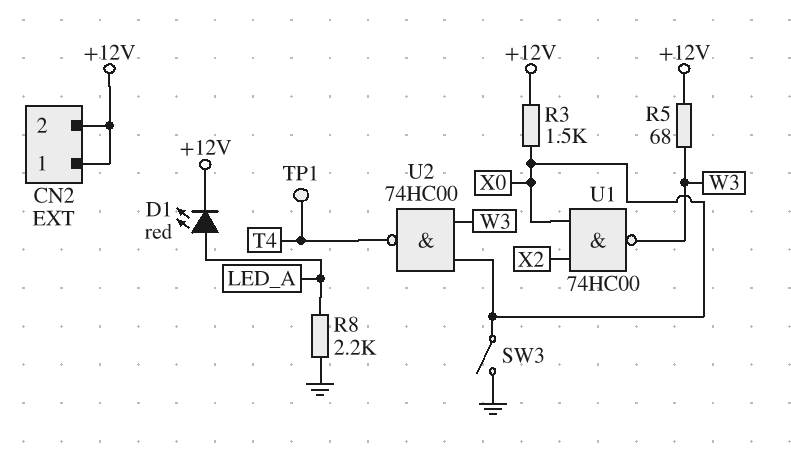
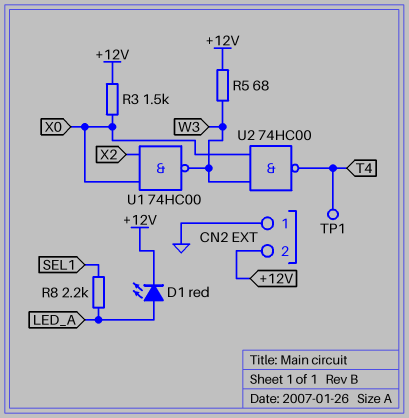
CN2 pin 1: +12V -> GND
R8: 2.2k (GND, LED_A) -> 2.2k (LED_A, SEL1)
SW3: switch (GND, X0) -> none

